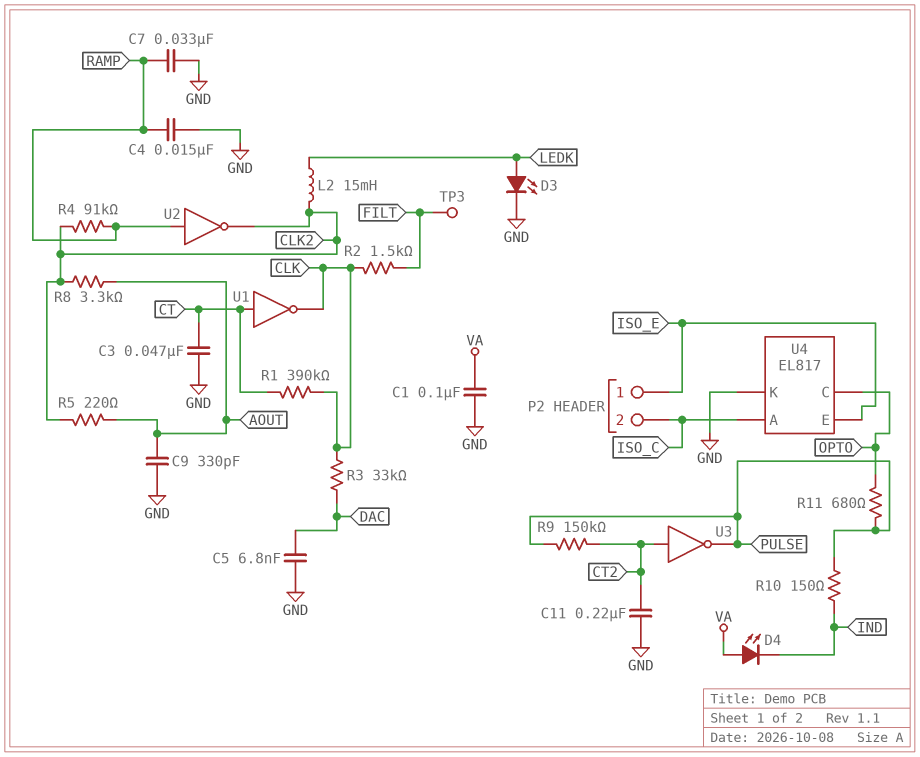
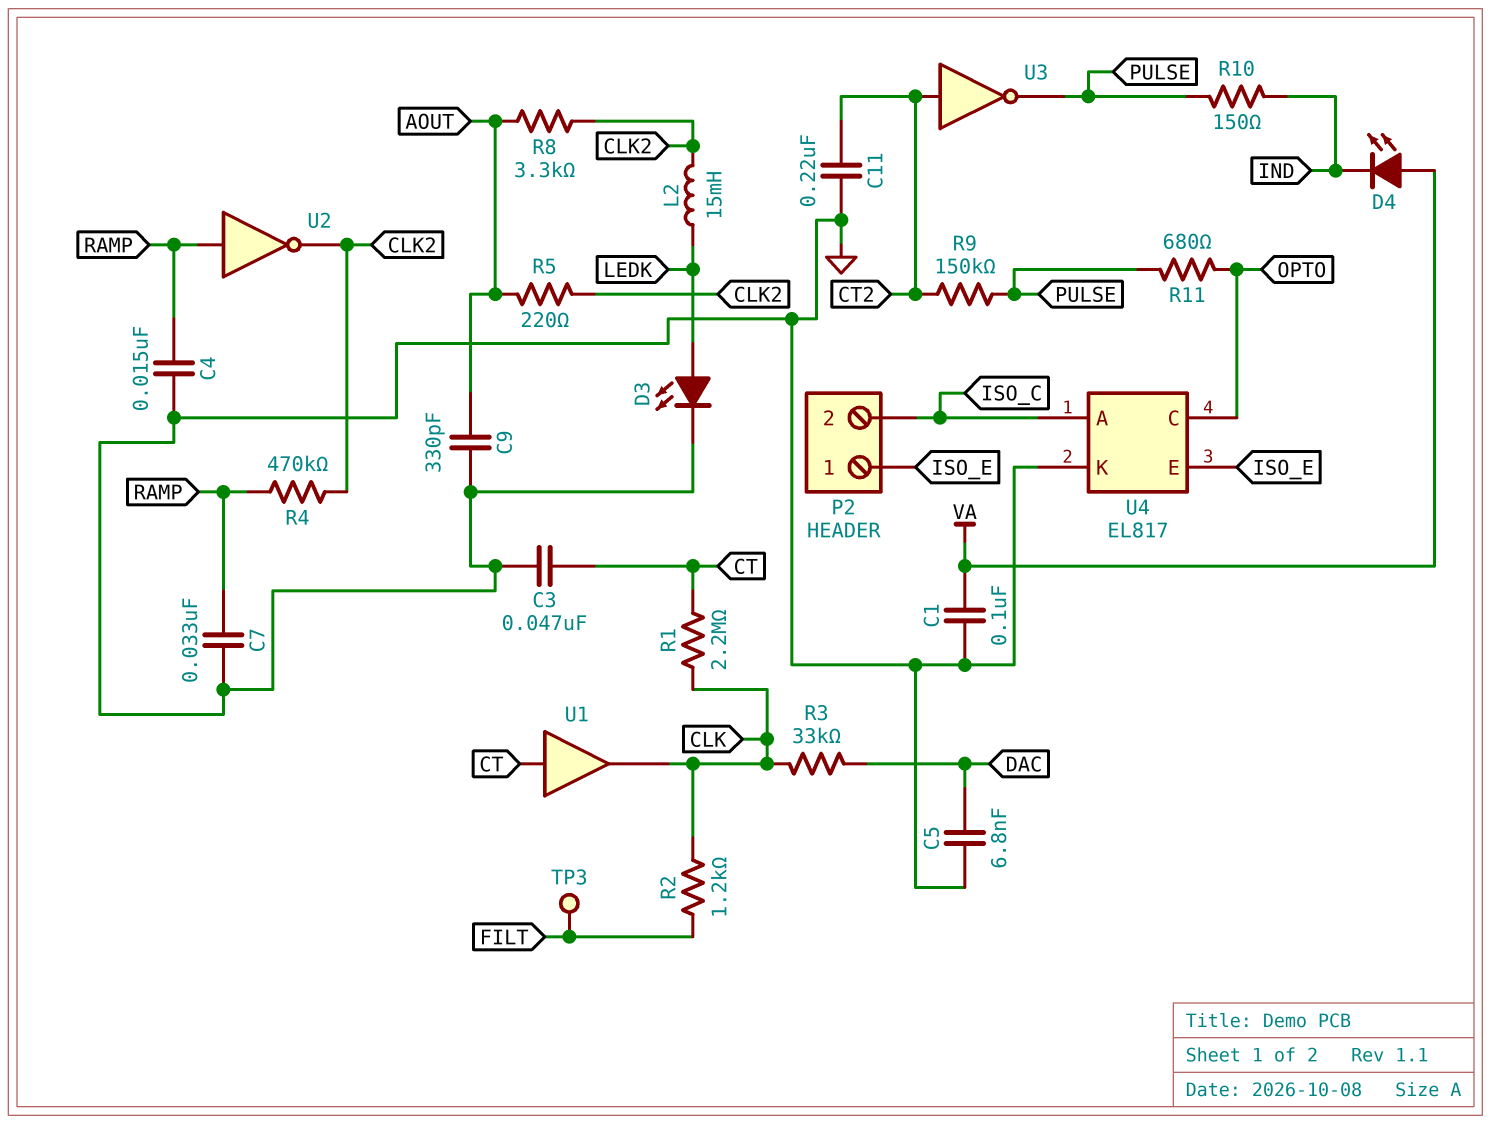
R1: 390k (CLK, CT) -> 2.2M (CLK, CT)
R2: 1.5k (CLK, FILT) -> 1.2k (CLK, FILT)
R4: 91k (CLK2, RAMP) -> 470k (CLK2, RAMP)
U1: NOT (in CT, out CLK) -> buffer (in CT, out CLK)

